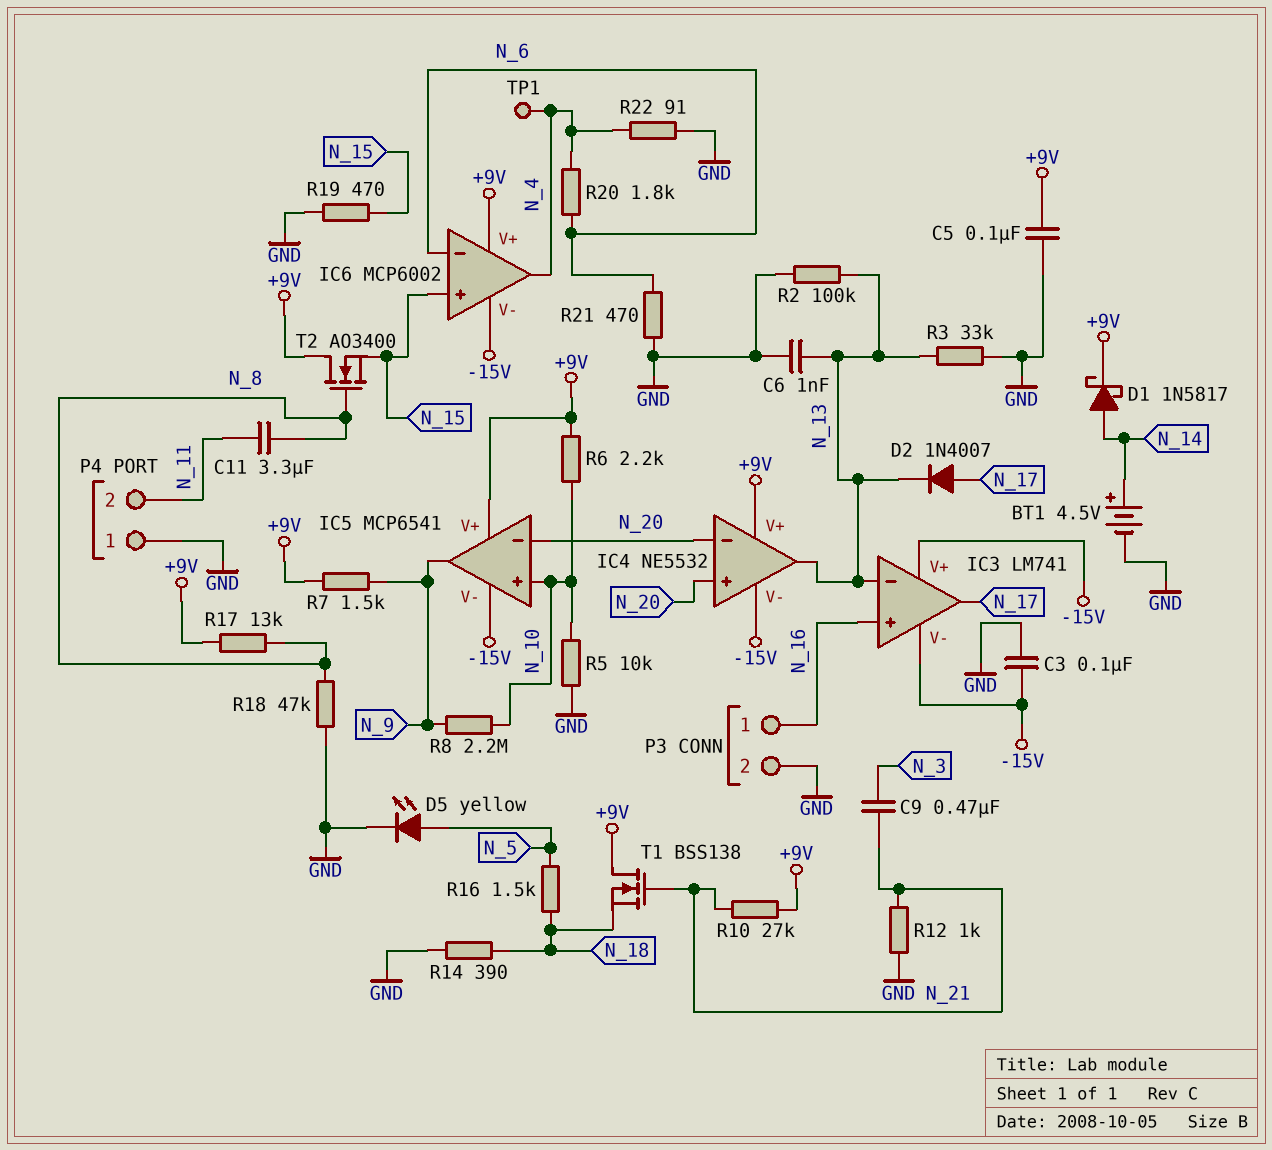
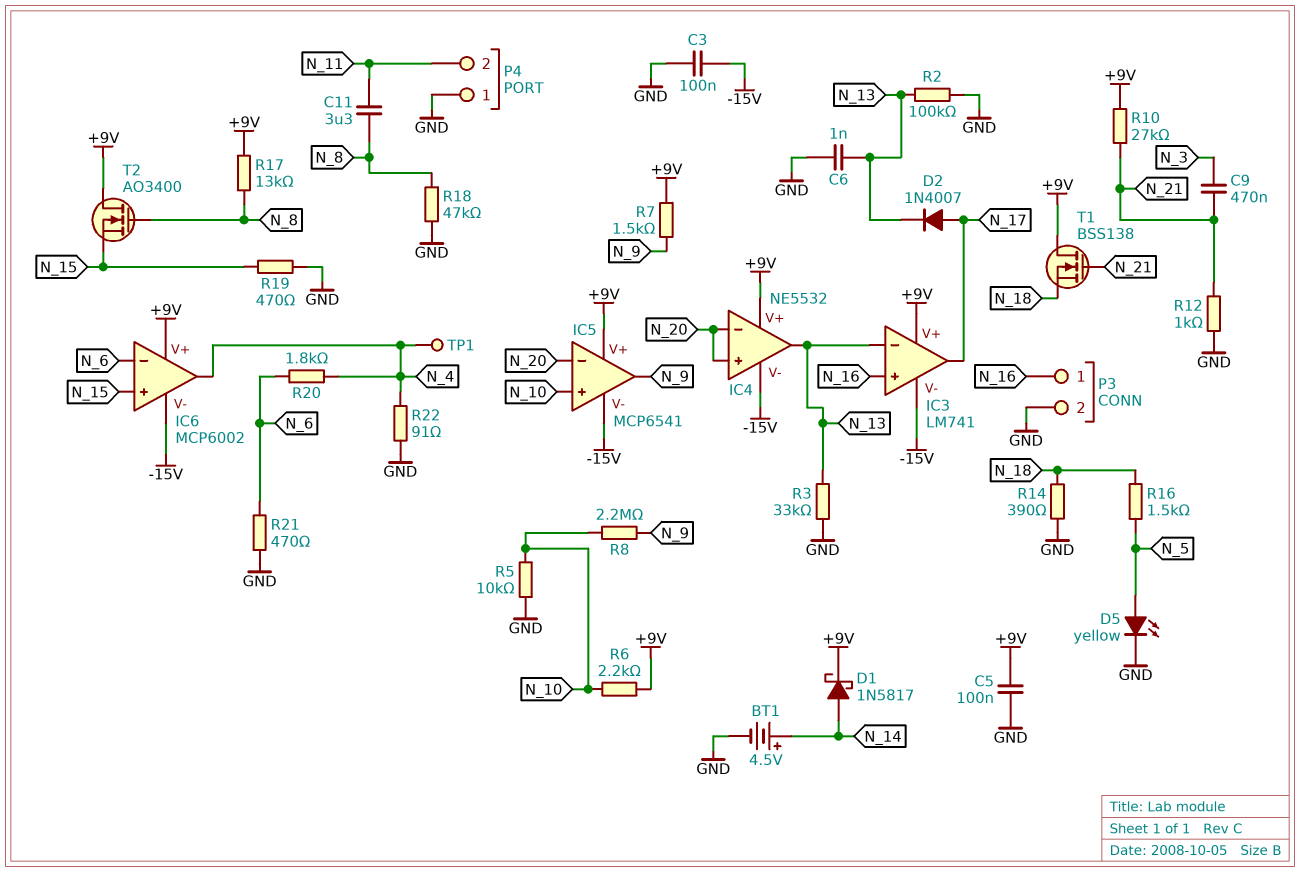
IC3 pin V+: -15V -> +9V

